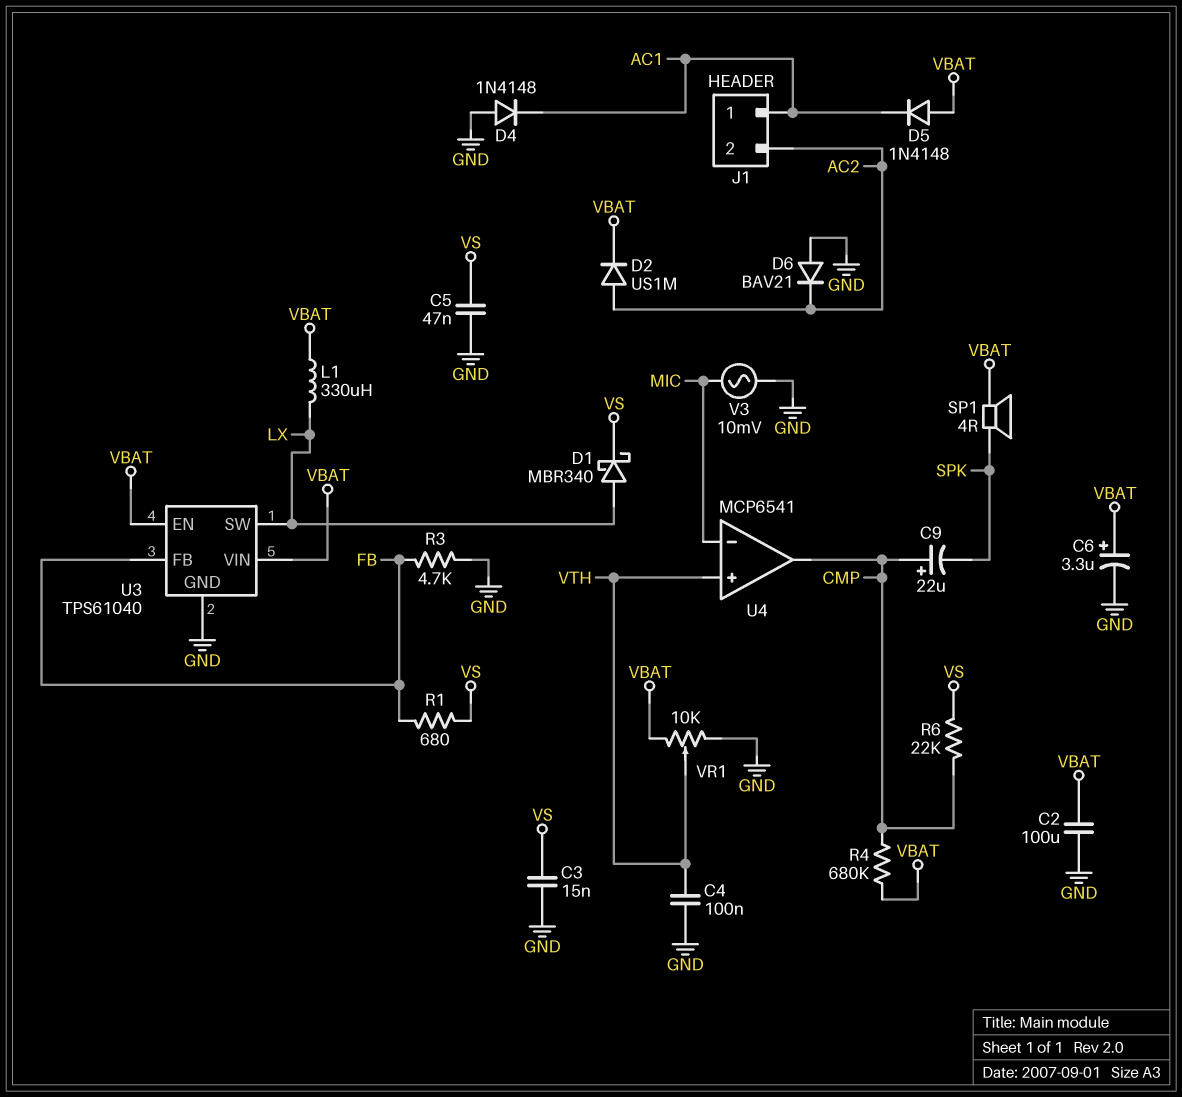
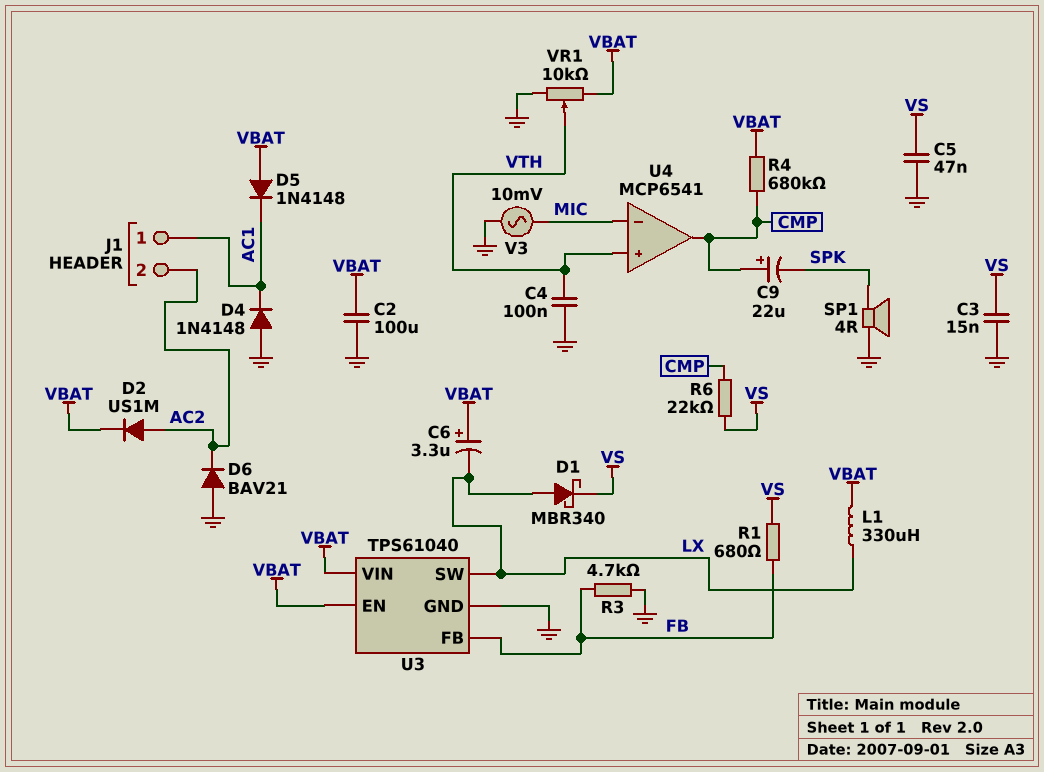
C6: 3.3uF (plus VBAT, minus GND) -> 3.3uF (plus VBAT, minus LX)
SP1: speaker 4R (SPK, VBAT) -> speaker 4R (GND, SPK)

